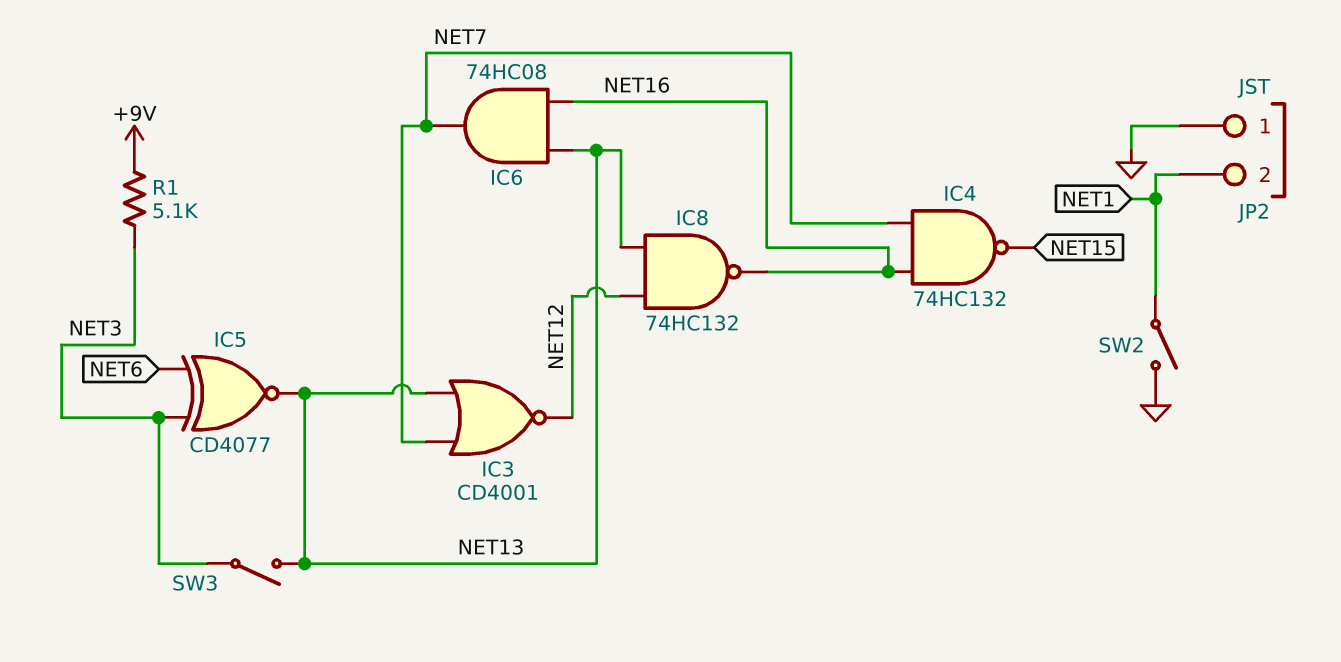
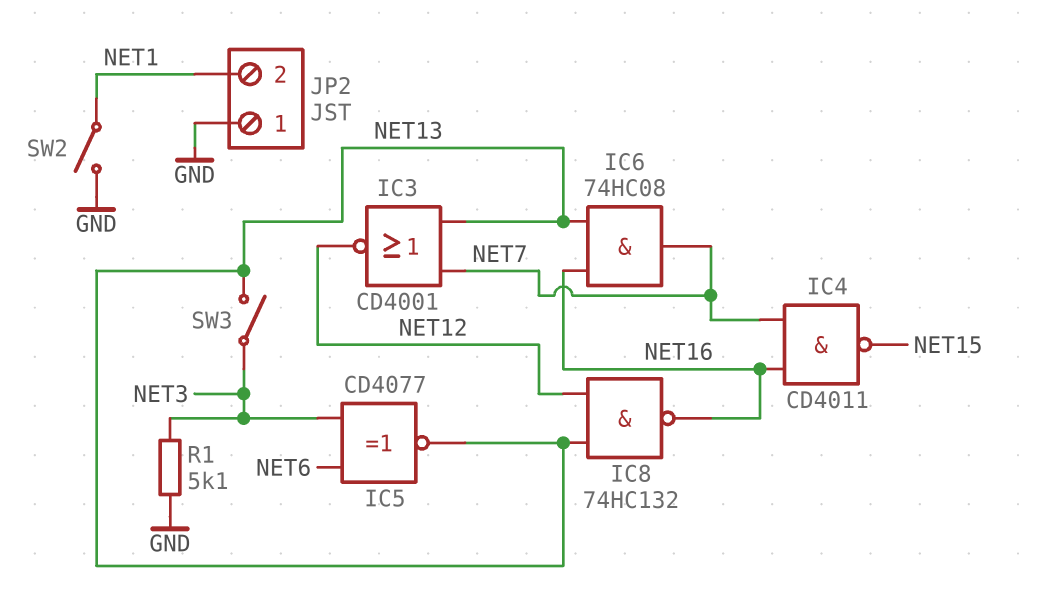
IC4: NAND 74HC132 (in NET7, in NET16, out NET15) -> NAND CD4011 (in NET7, in NET16, out NET15)
R1: 5.1k (+9V, NET3) -> 5.1k (GND, NET3)

